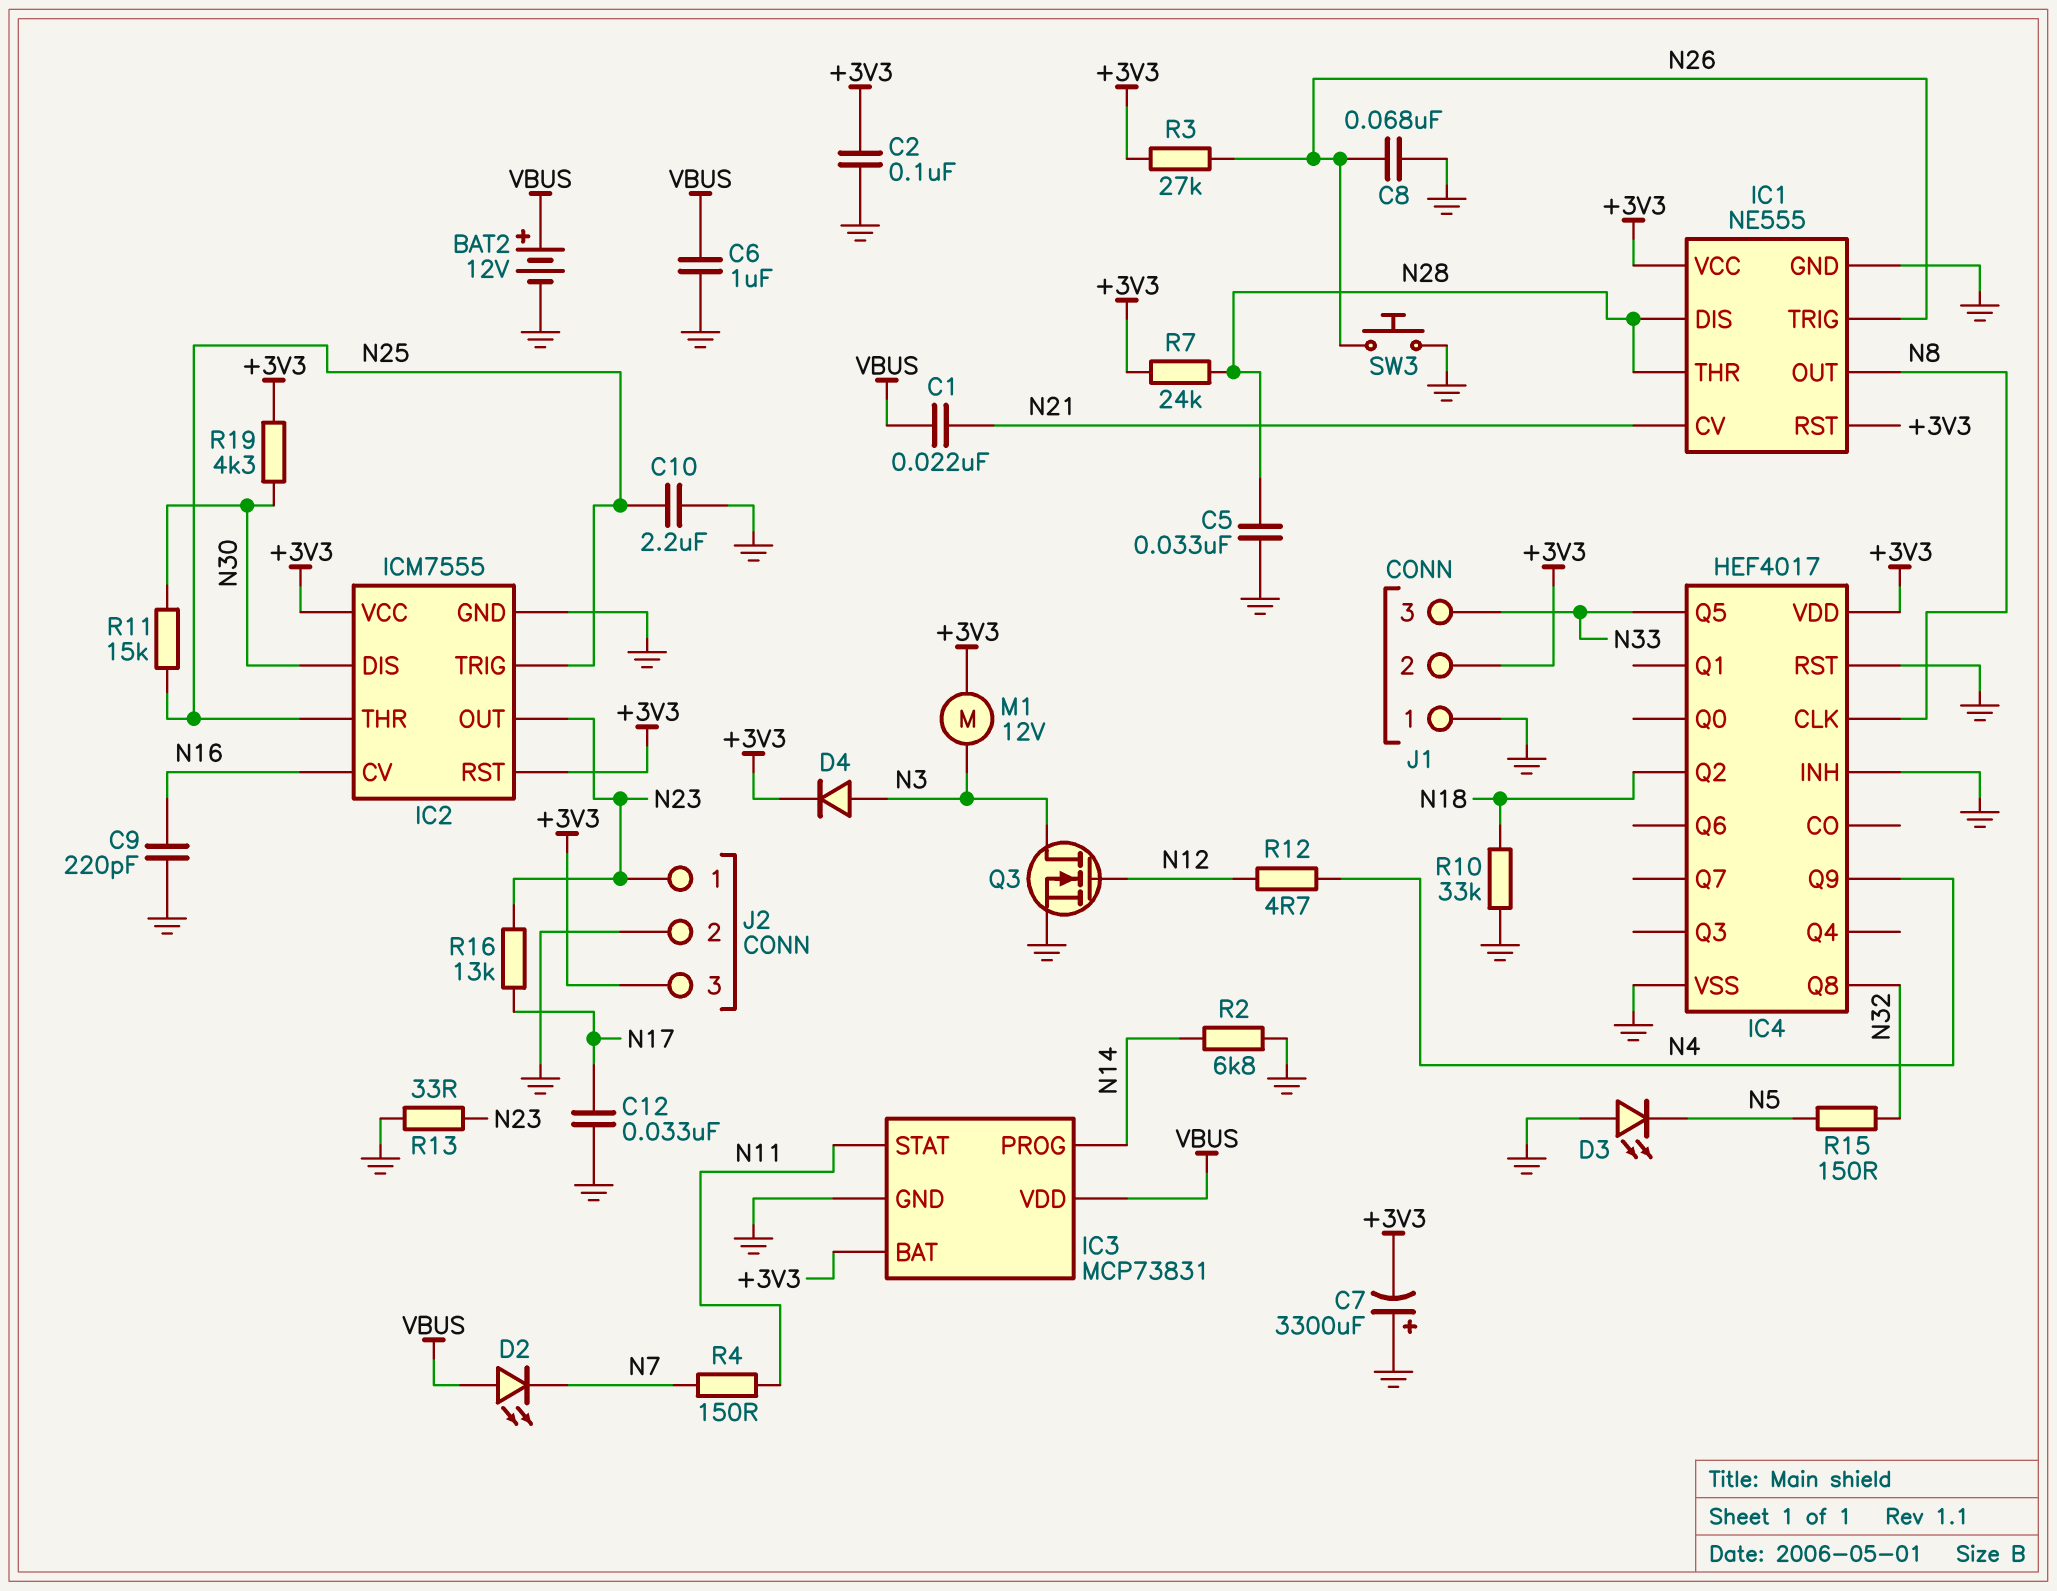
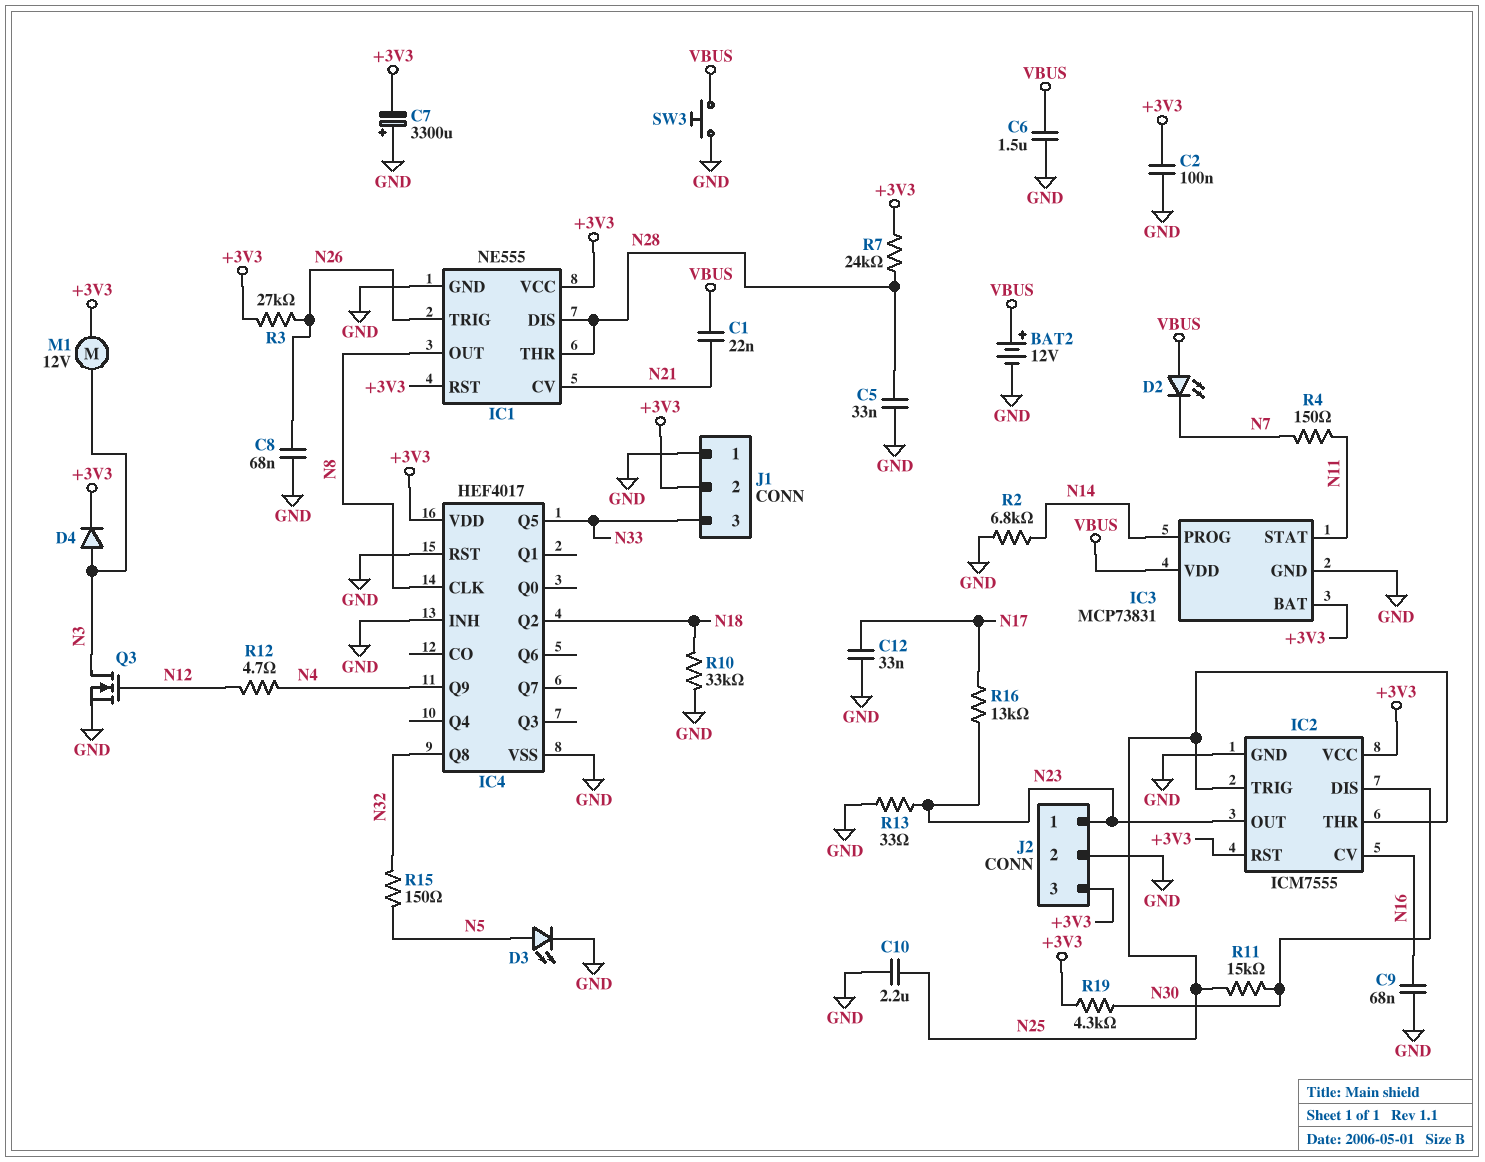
C6: 1uF (GND, VBUS) -> 1.5uF (GND, VBUS)
C9: 220pF (GND, N16) -> 68nF (GND, N16)
D3: LED (A GND, K N5) -> LED (A N5, K GND)
SW3: button (GND, N26) -> button (GND, VBUS)

